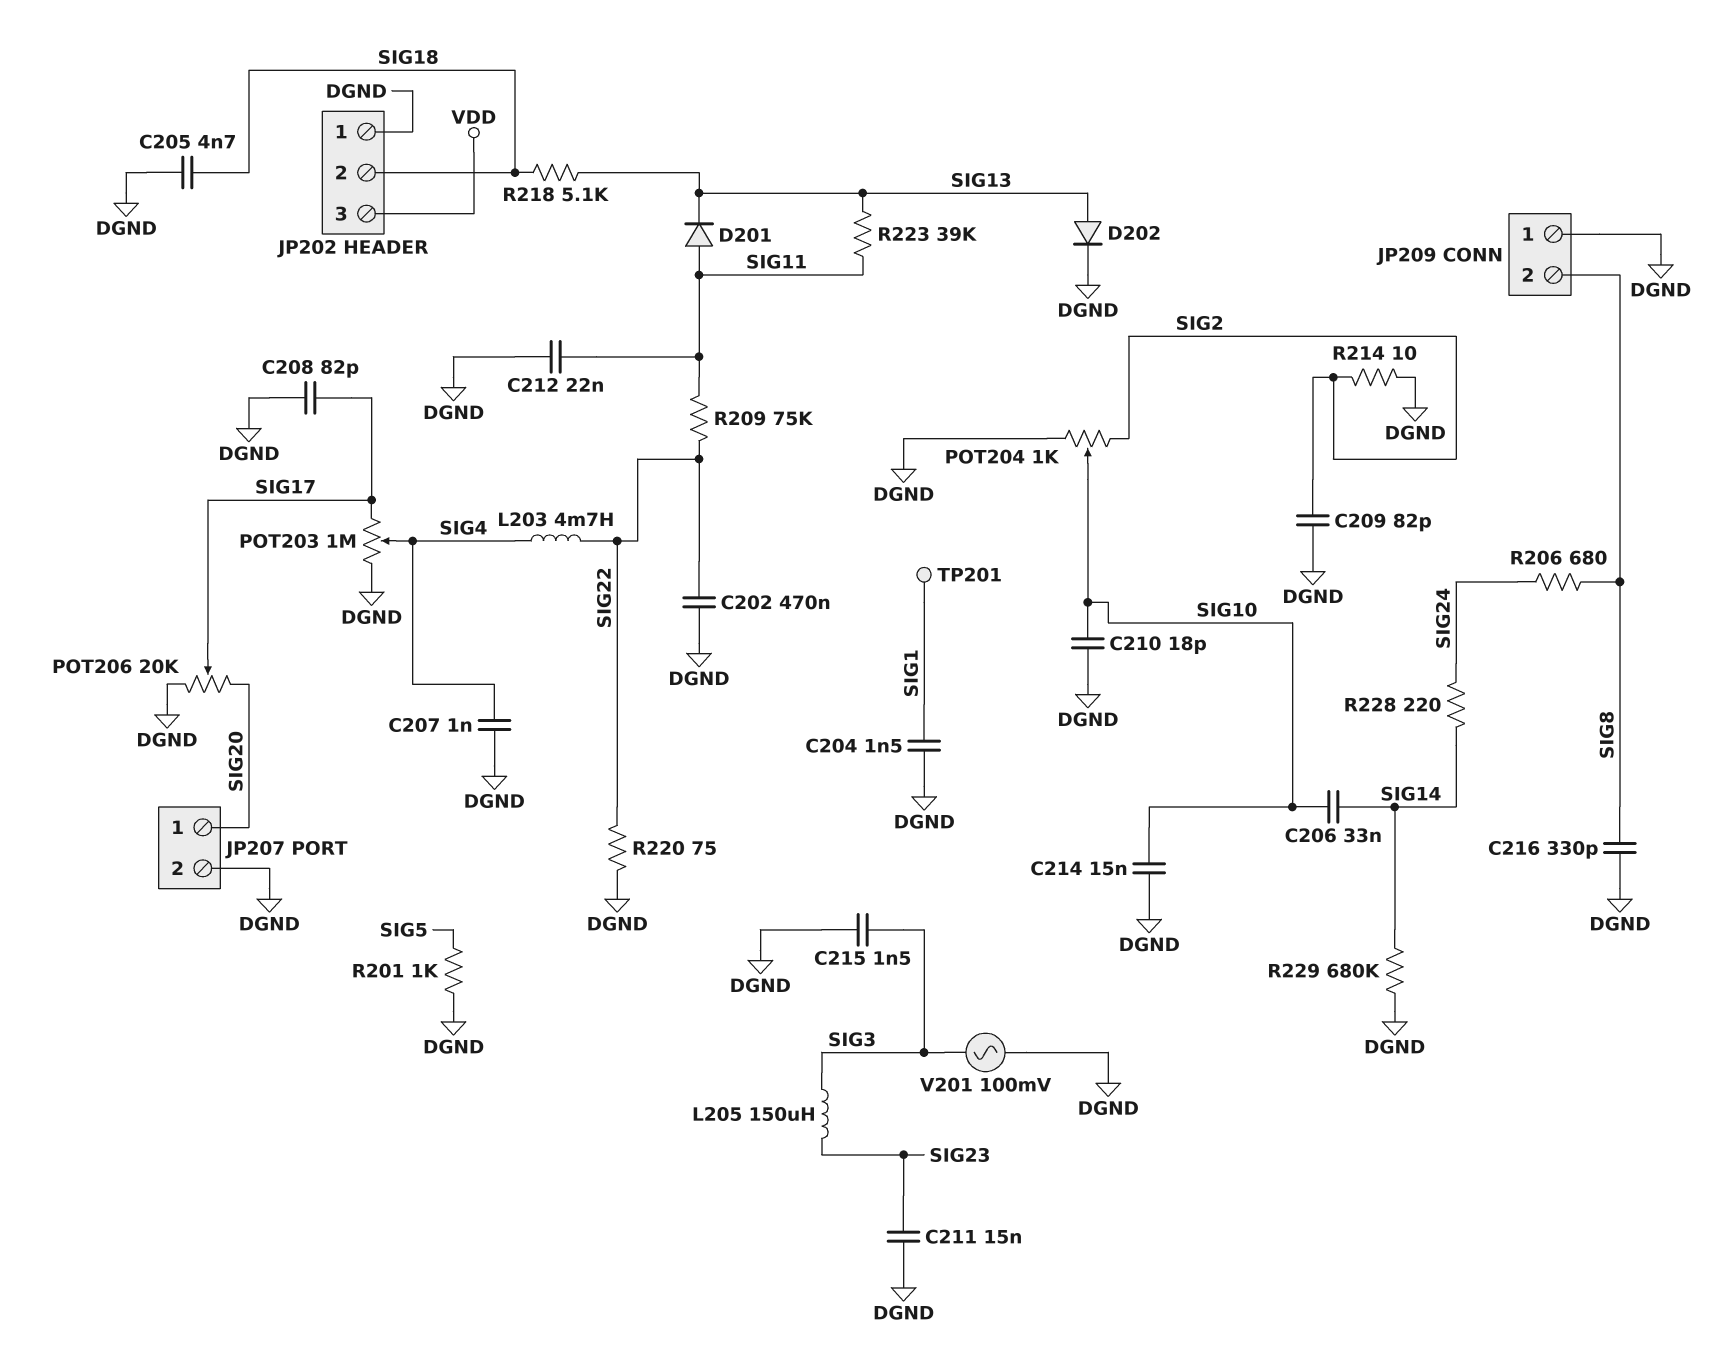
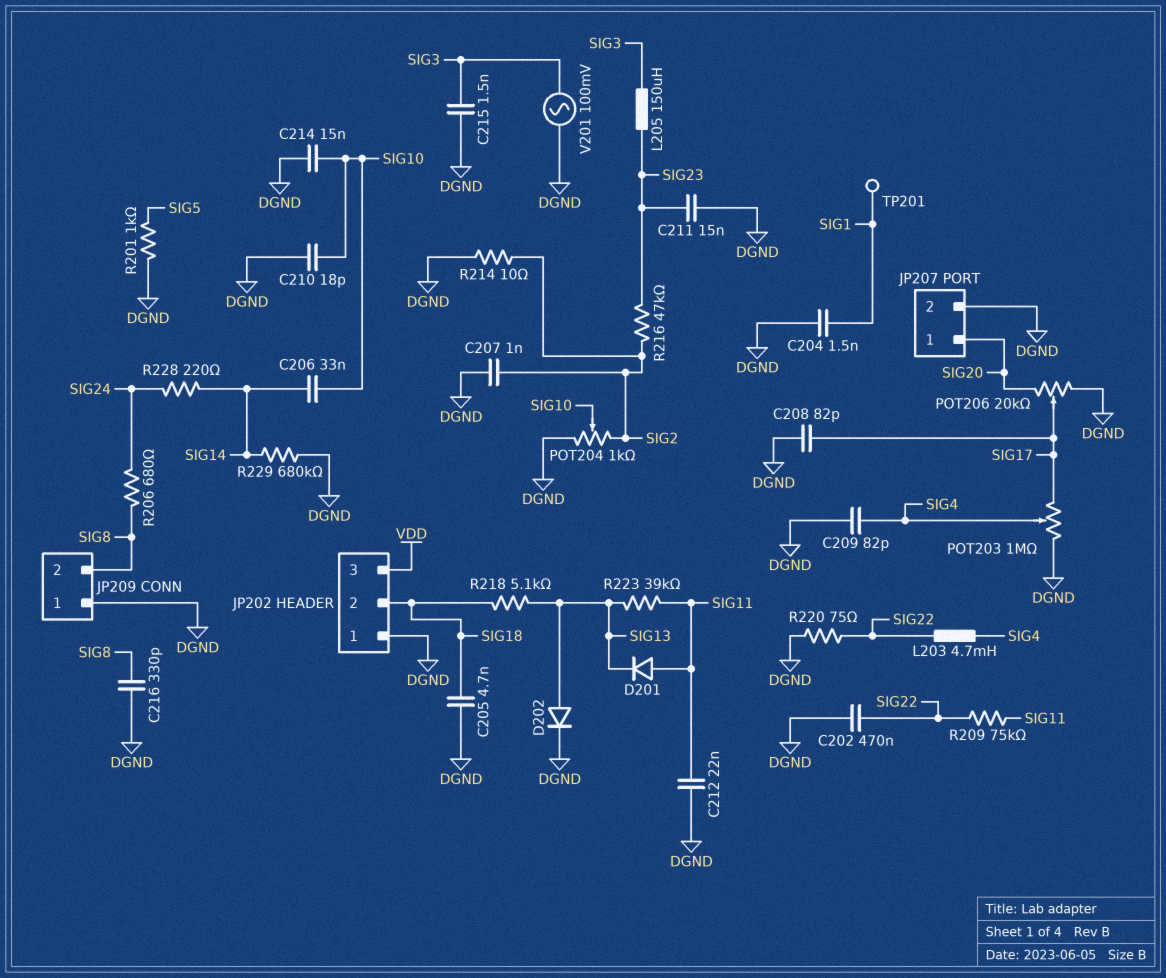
C207: 1nF (DGND, SIG4) -> 1nF (DGND, SIG2)
C209: 82pF (DGND, SIG2) -> 82pF (DGND, SIG4)
R216: none -> 47k (SIG2, SIG23)

